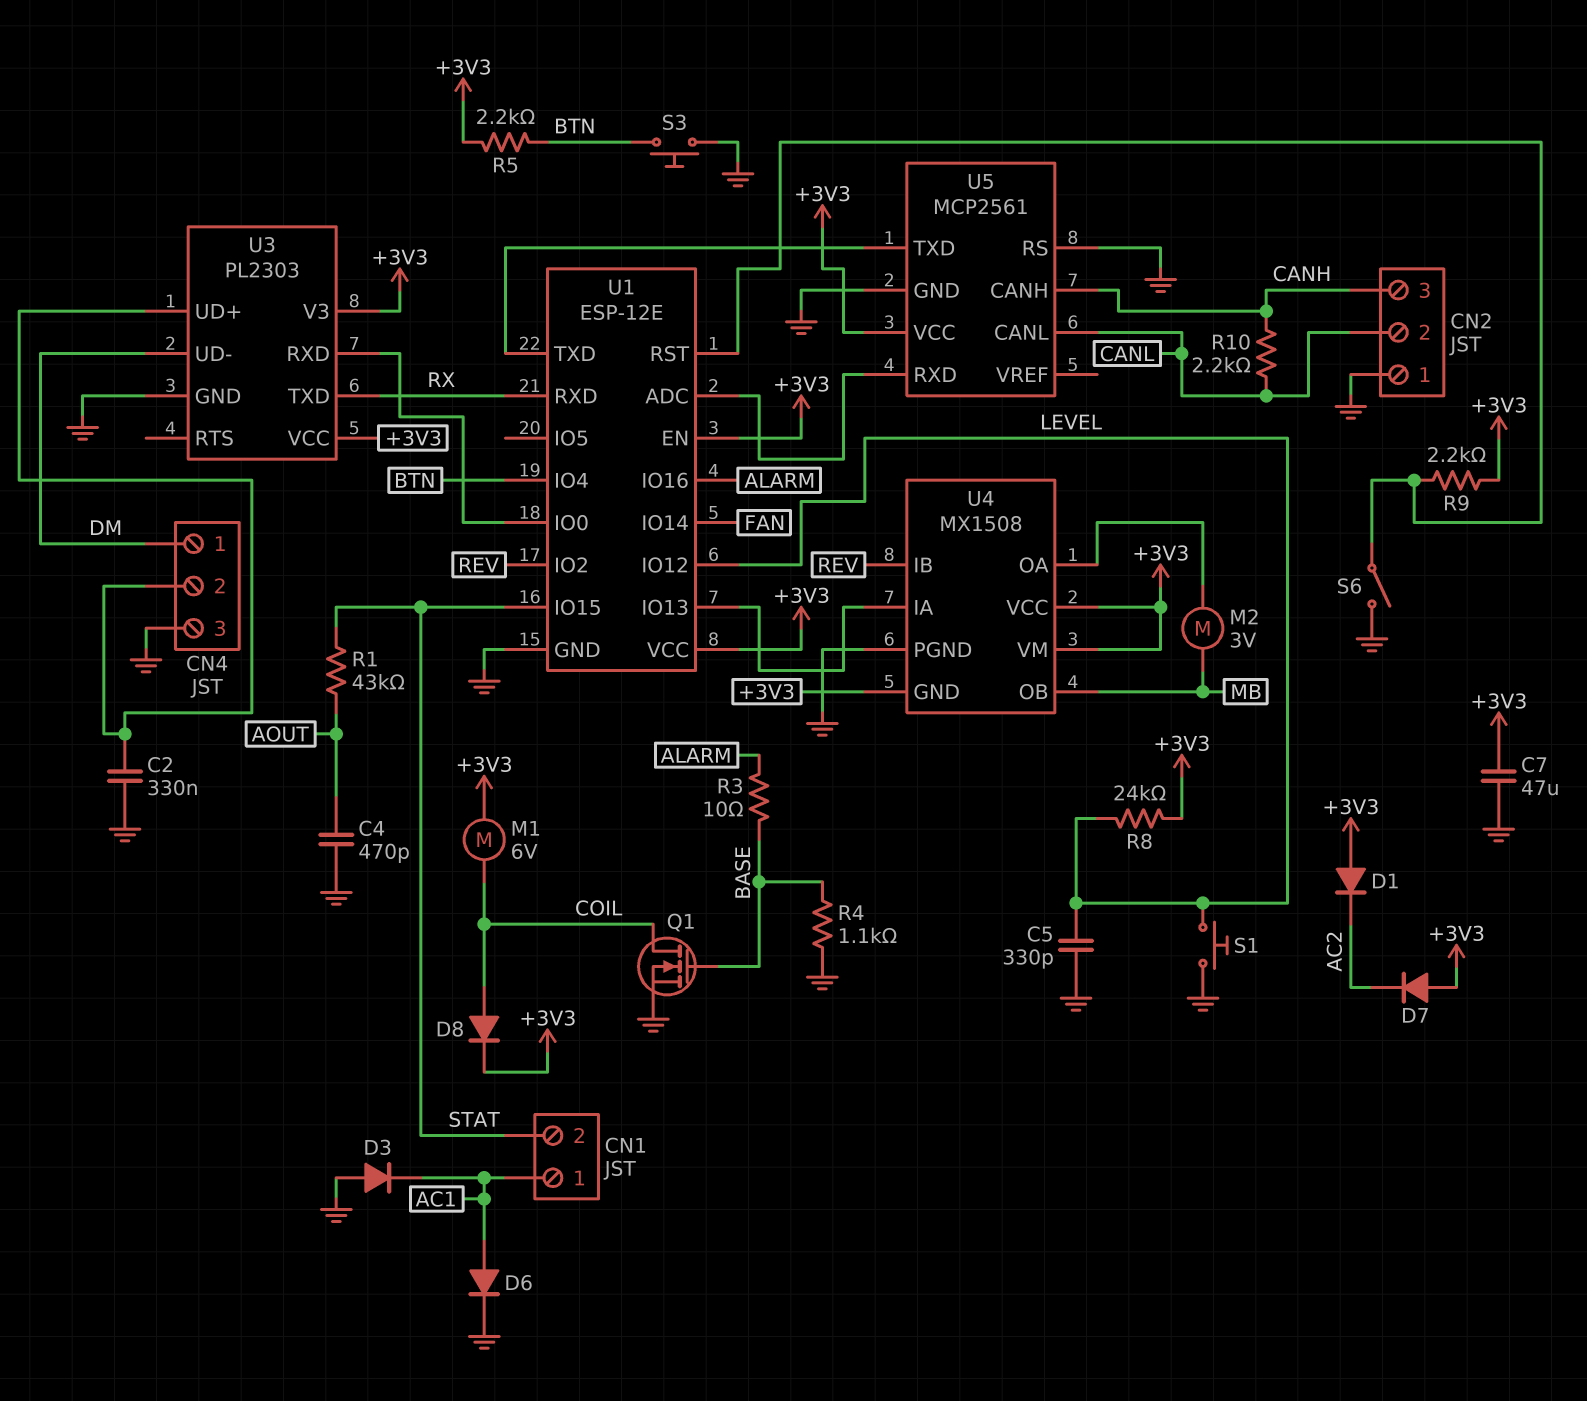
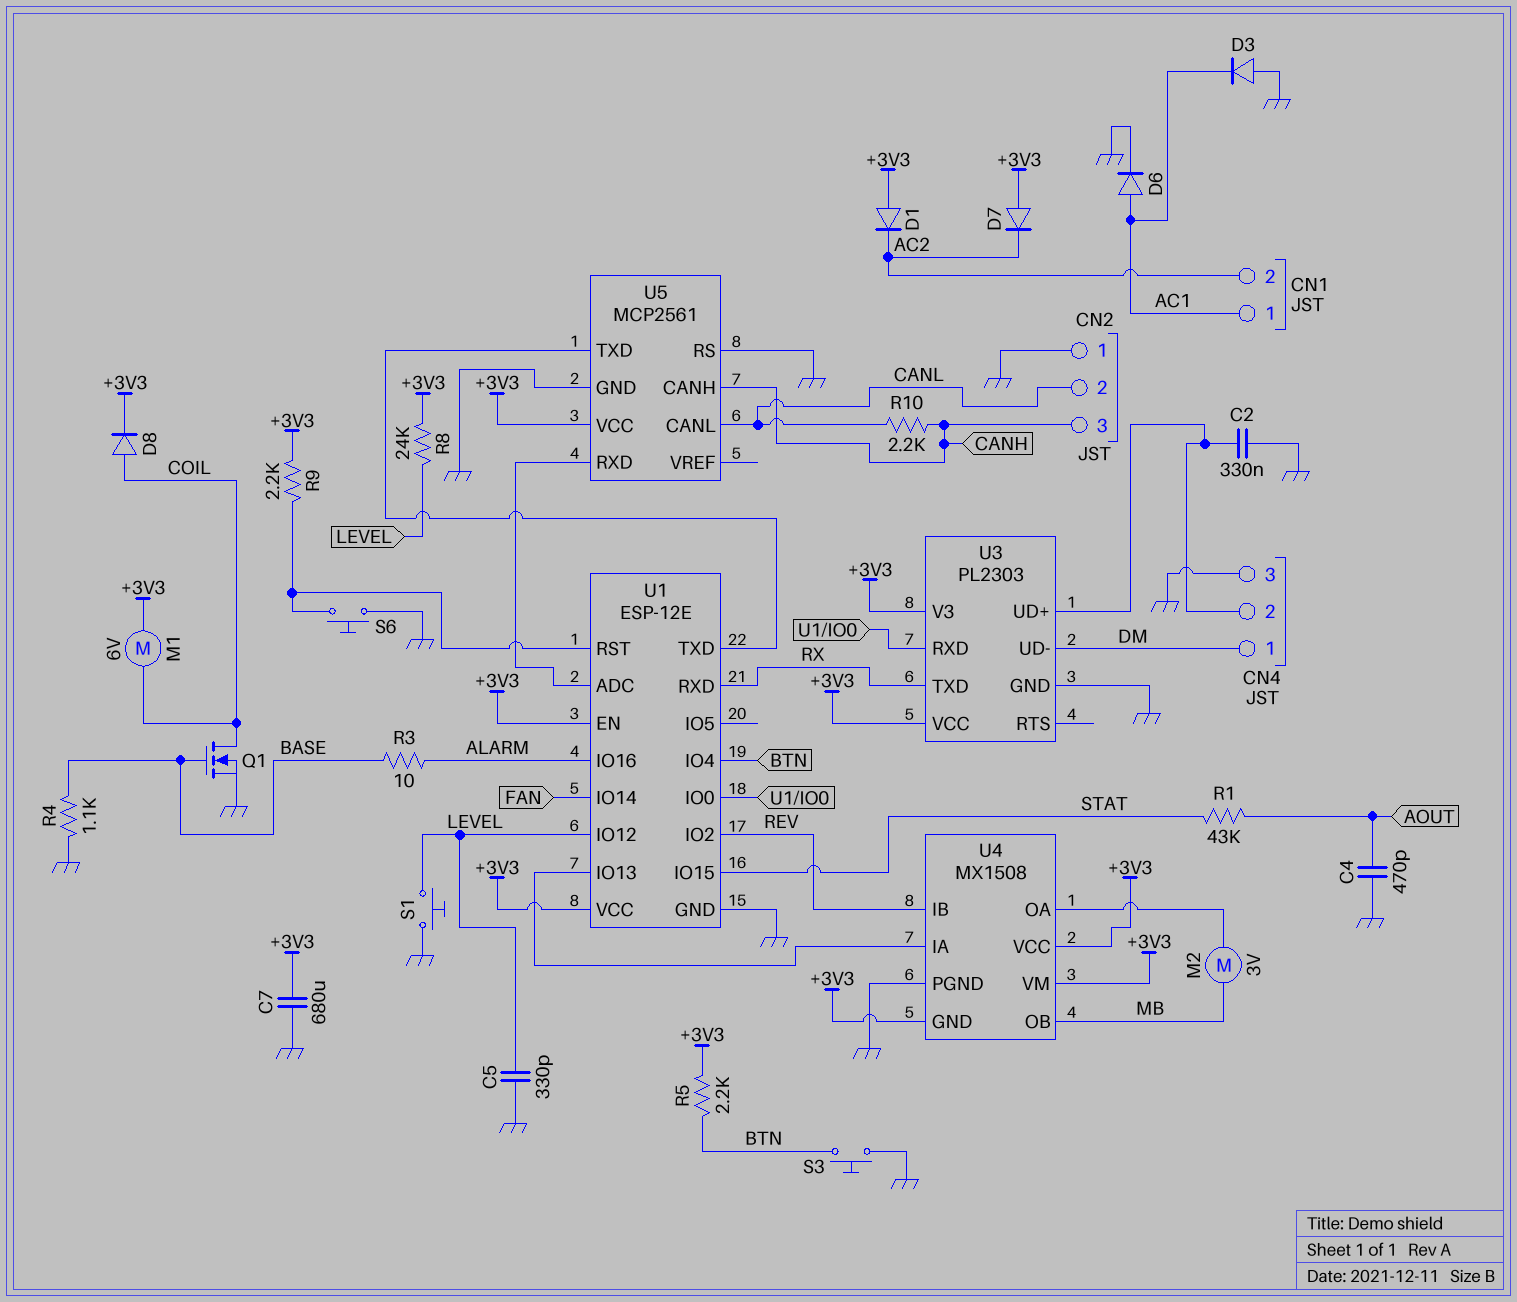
C7: 47uF (+3V3, GND) -> 680uF (+3V3, GND)
CN1 pin 2: STAT -> AC2
S6: switch (GND, U1/RST) -> button (GND, U1/RST)

